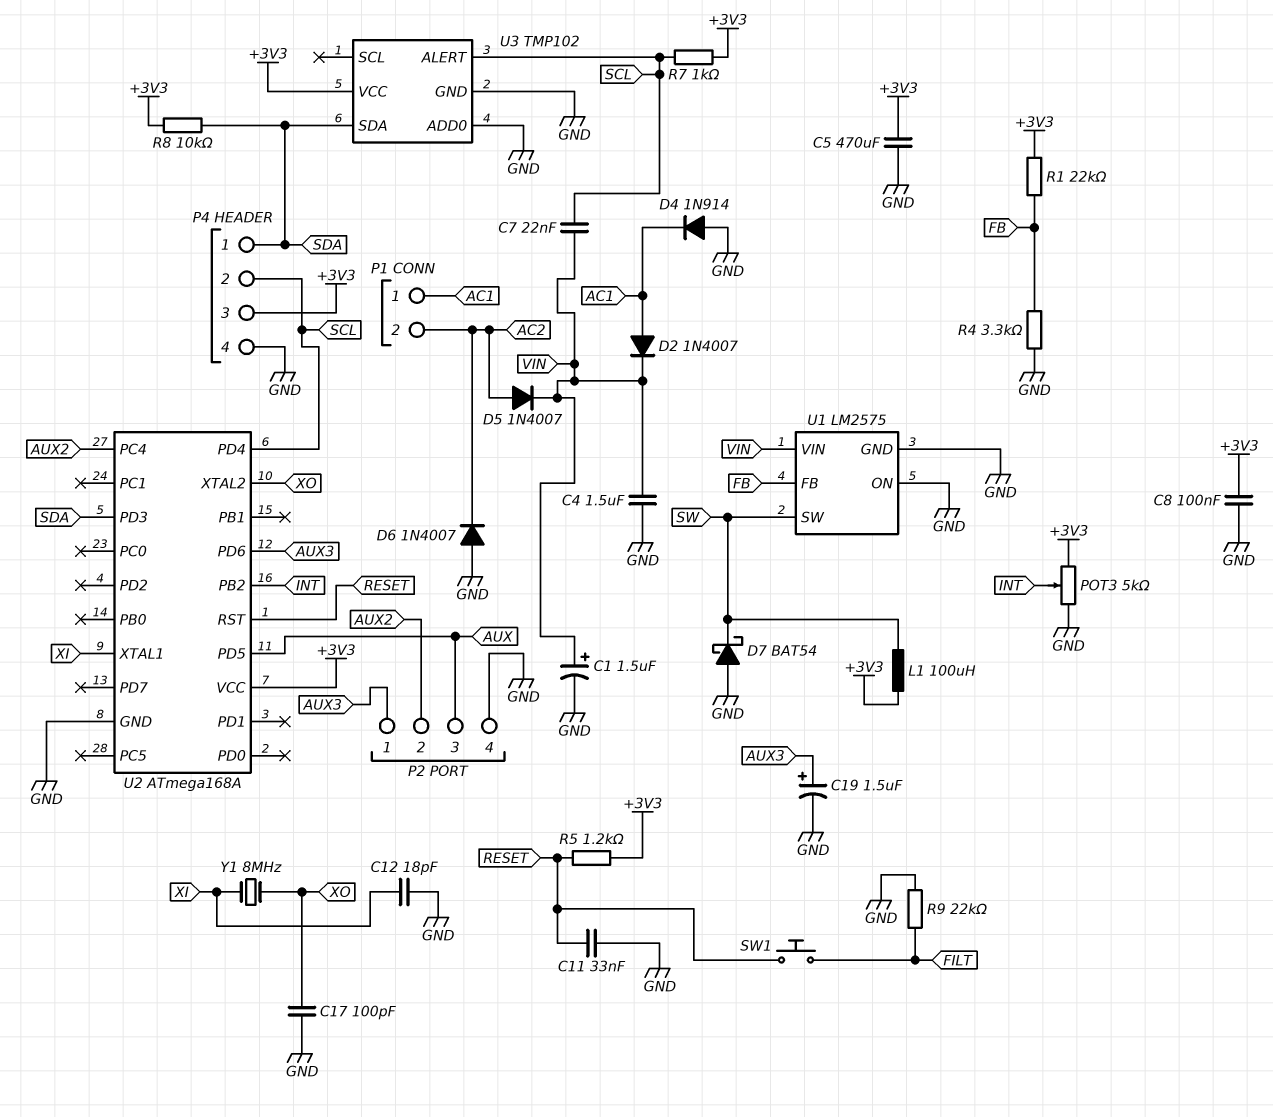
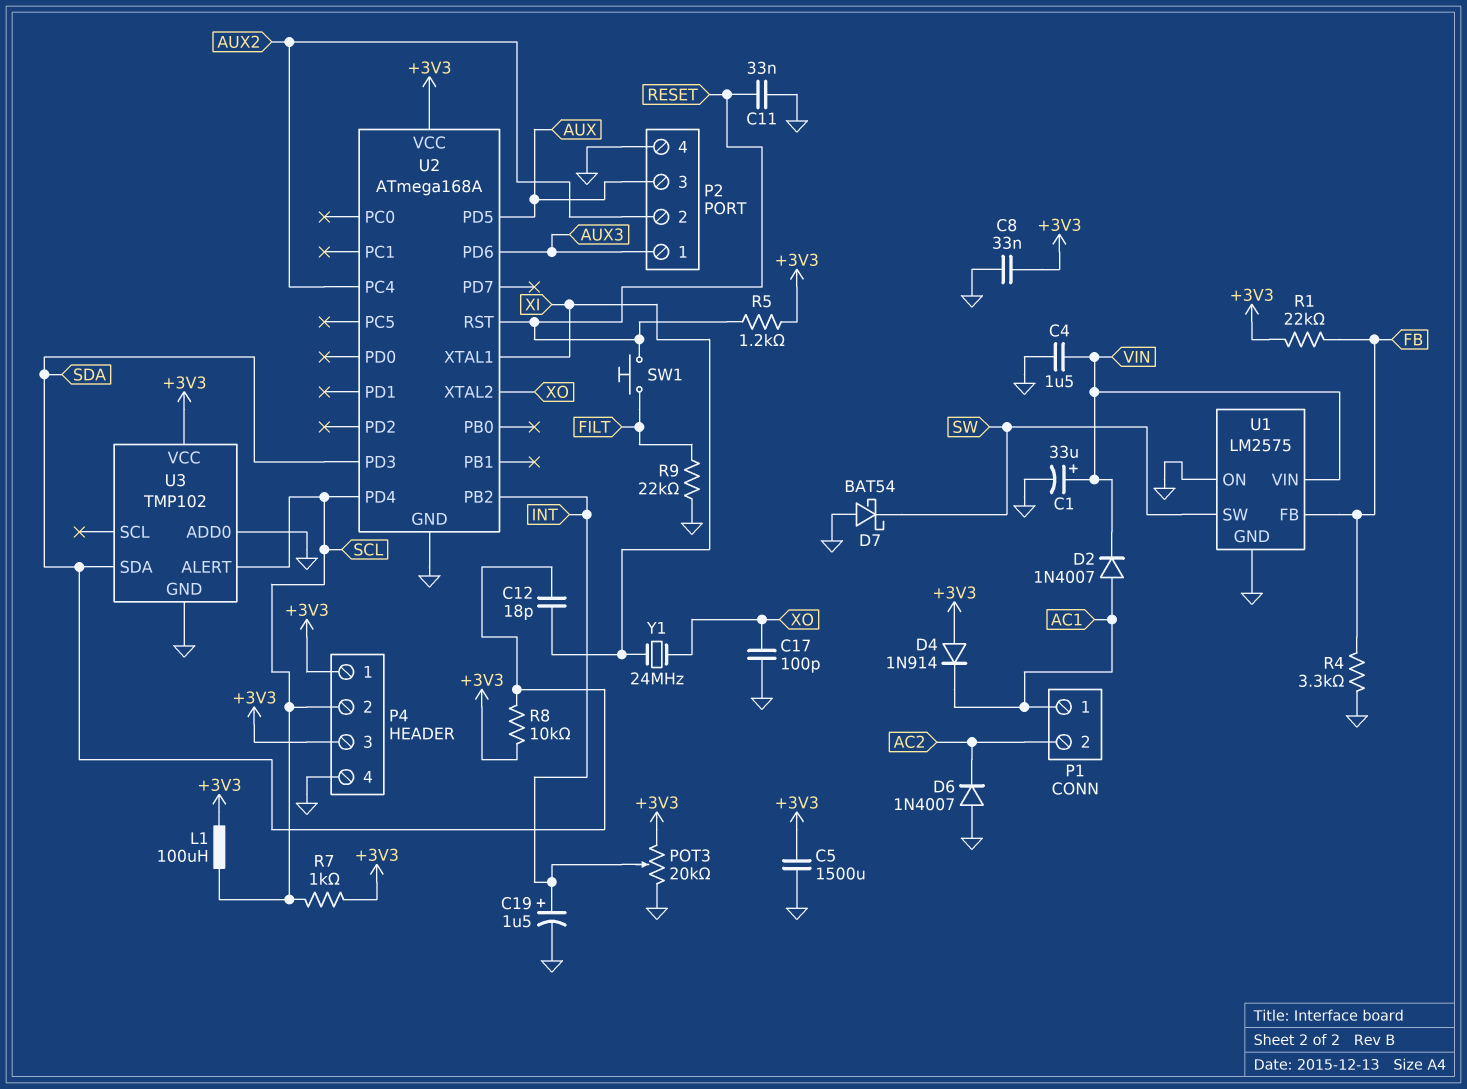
C1: 1.5uF (plus VIN, minus GND) -> 33uF (plus VIN, minus GND)
C5: 470uF (+3V3, GND) -> 1500uF (+3V3, GND)
C7: 22nF (SCL, VIN) -> none
C8: 100nF (+3V3, GND) -> 33nF (+3V3, GND)
C12: 18pF (GND, XI) -> 18pF (SDA, XI)
C19: 1.5uF (plus AUX3, minus GND) -> 1.5uF (plus INT, minus GND)
D4: diode 1N914 (A GND, K AC1) -> diode 1N914 (A +3V3, K AC1)
D5: diode 1N4007 (A AC2, K VIN) -> none
L1: 100uH (+3V3, SW) -> 100uH (+3V3, SCL)
P4 pin 1: SDA -> +3V3
POT3: 5k (+3V3, GND, wiper INT) -> 20k (+3V3, GND, wiper INT)
Y1: 8MHz (XI, XO) -> 24MHz (XI, XO)

